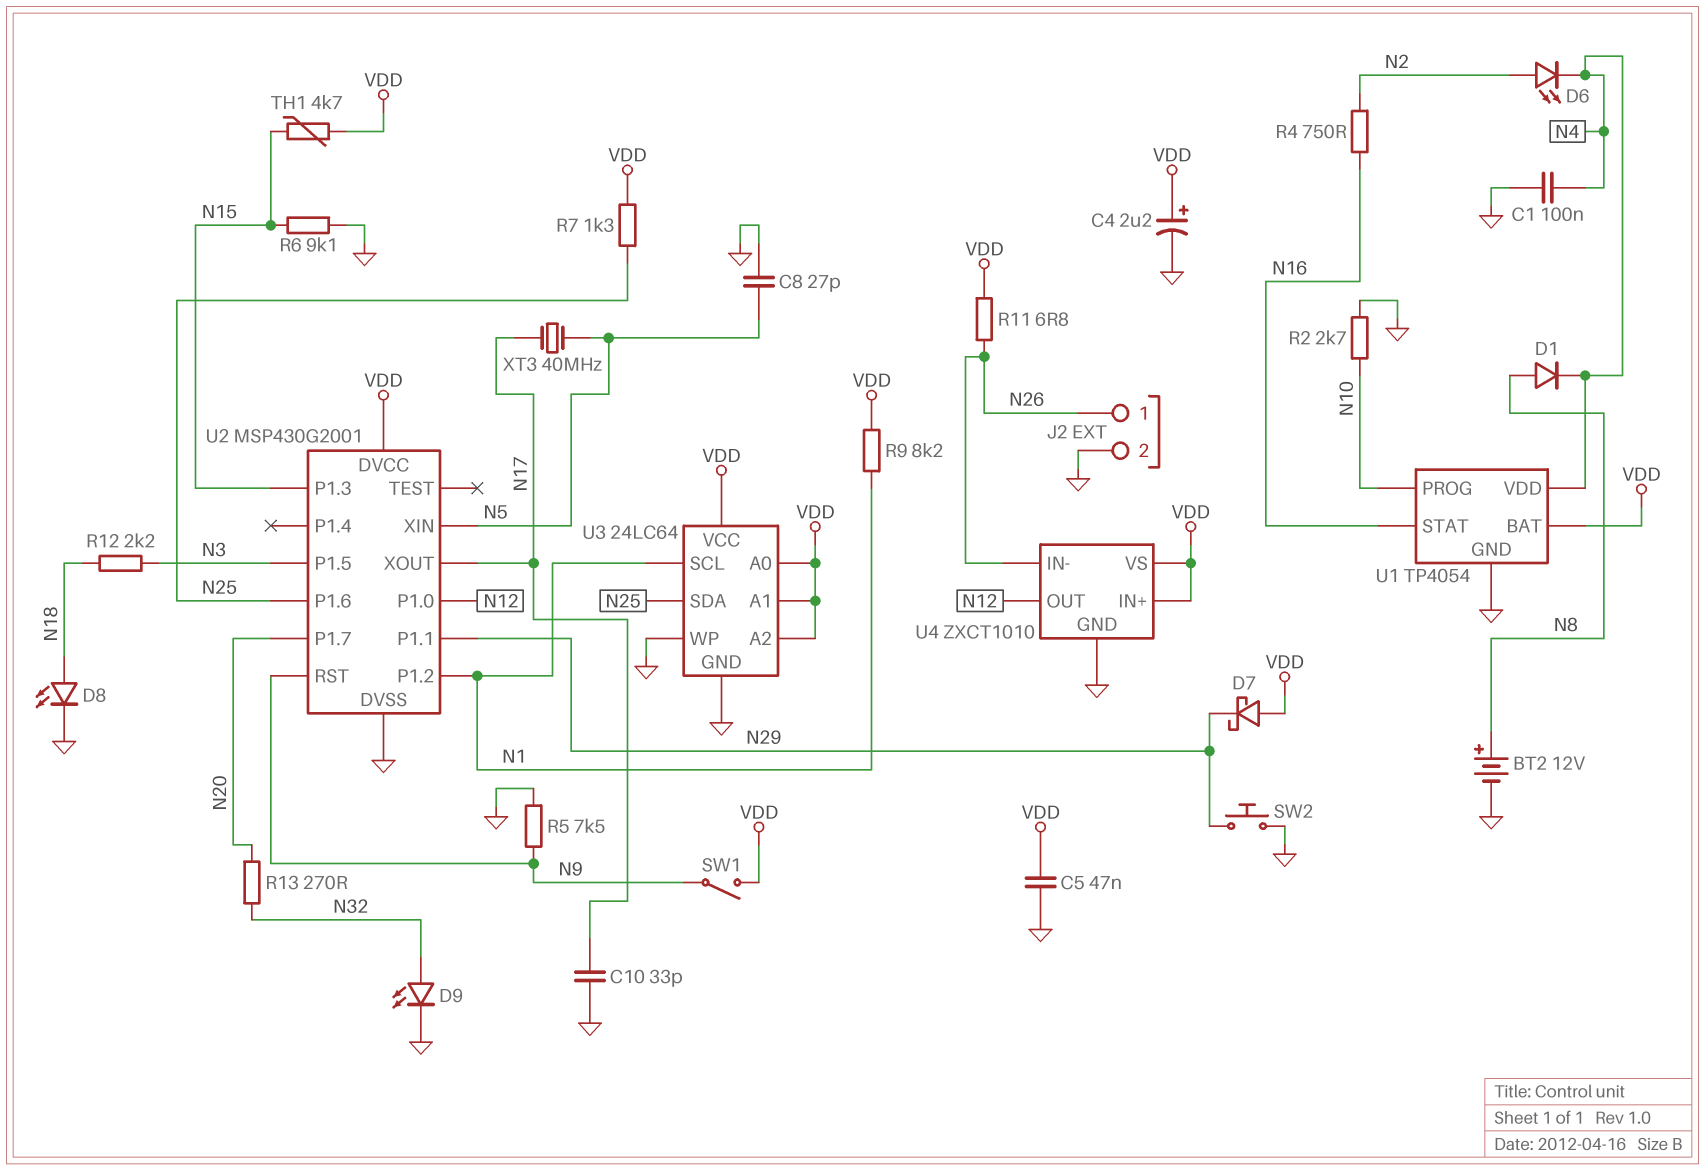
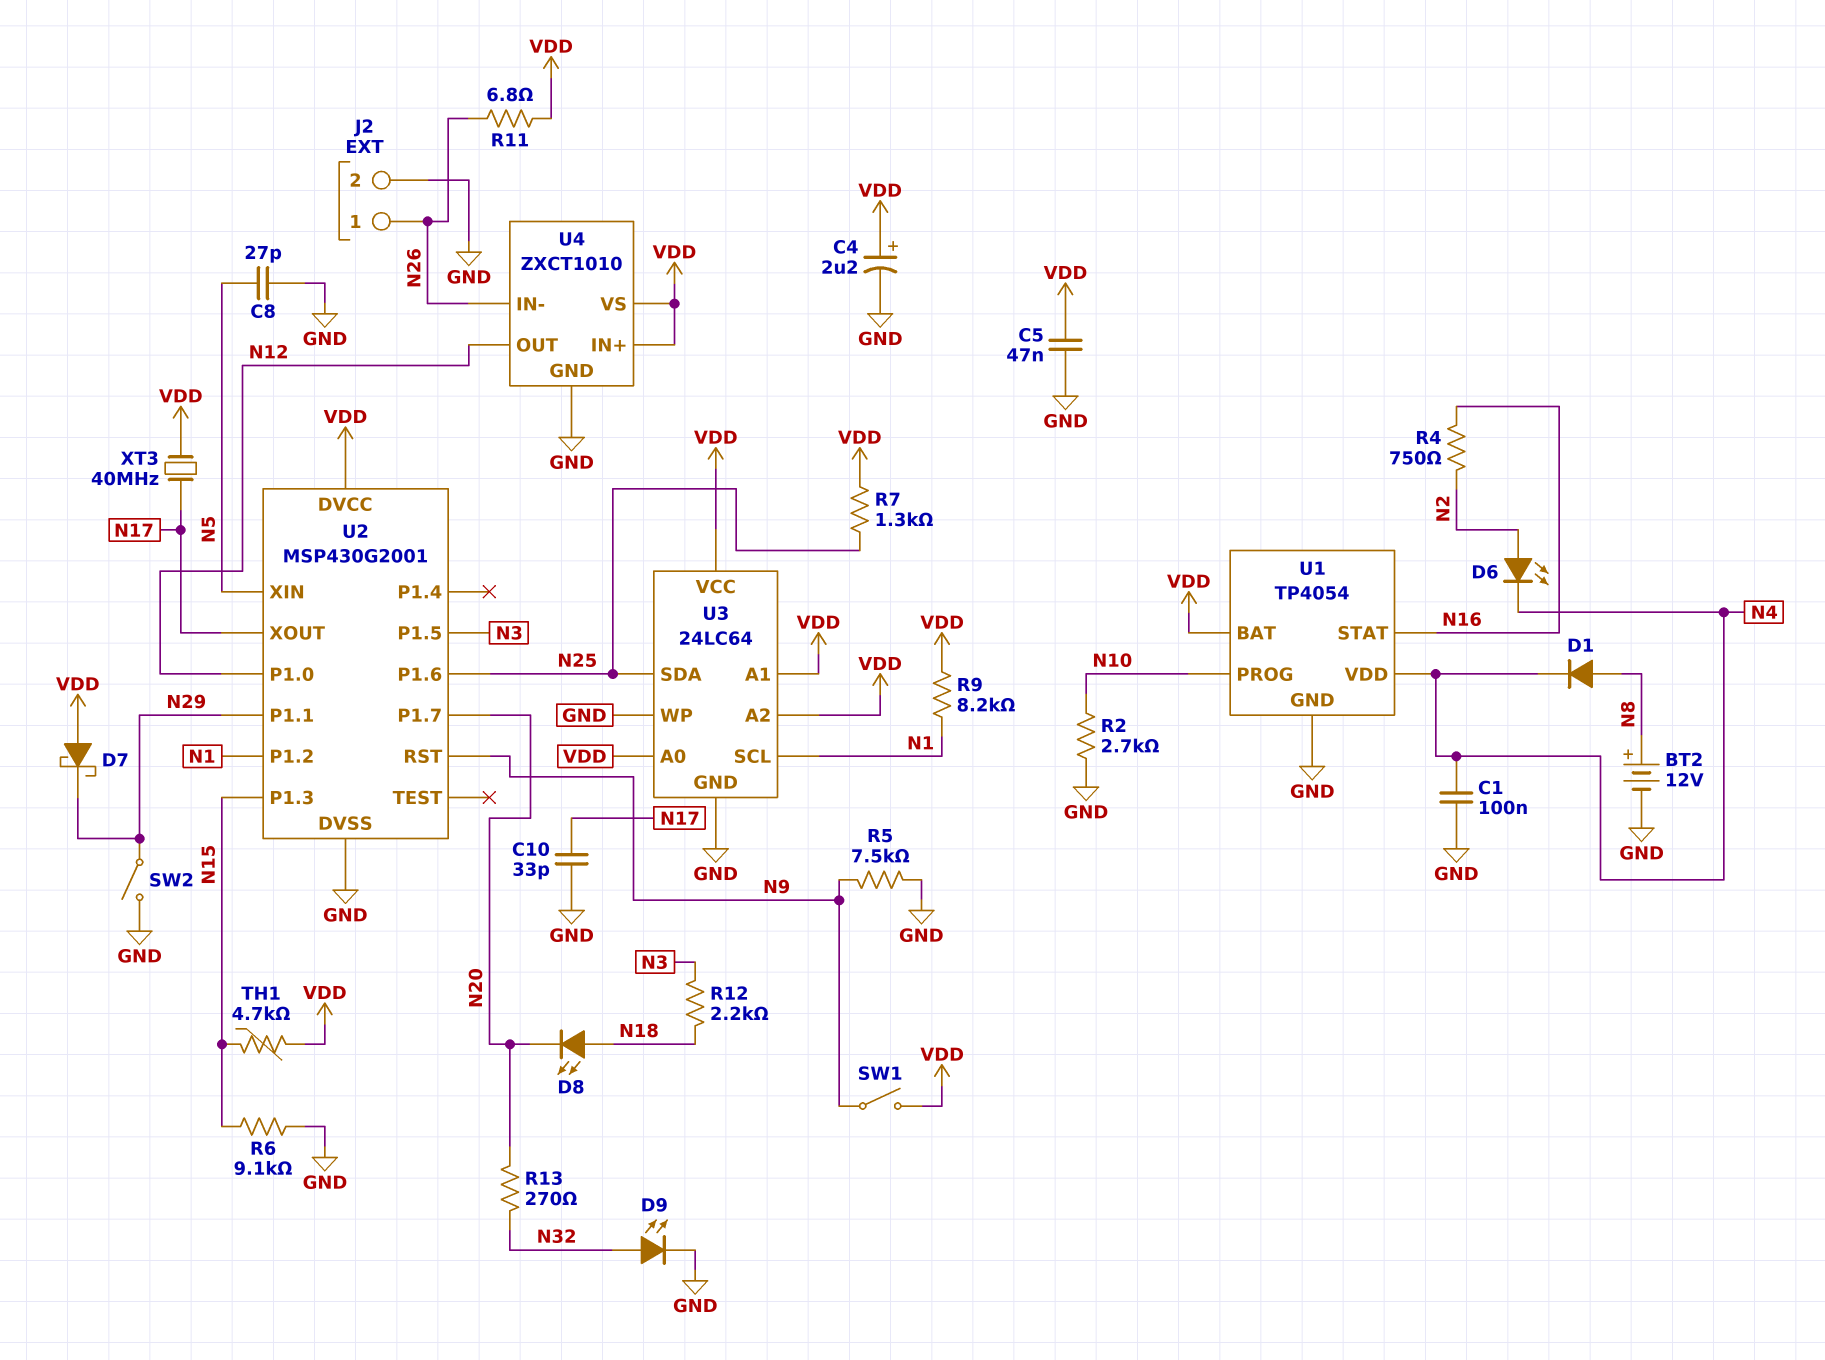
D8: LED (A N18, K GND) -> LED (A N18, K N20)
SW2: button (GND, N29) -> switch (GND, N29)
XT3: 40MHz (N5, N17) -> 40MHz (N17, VDD)

